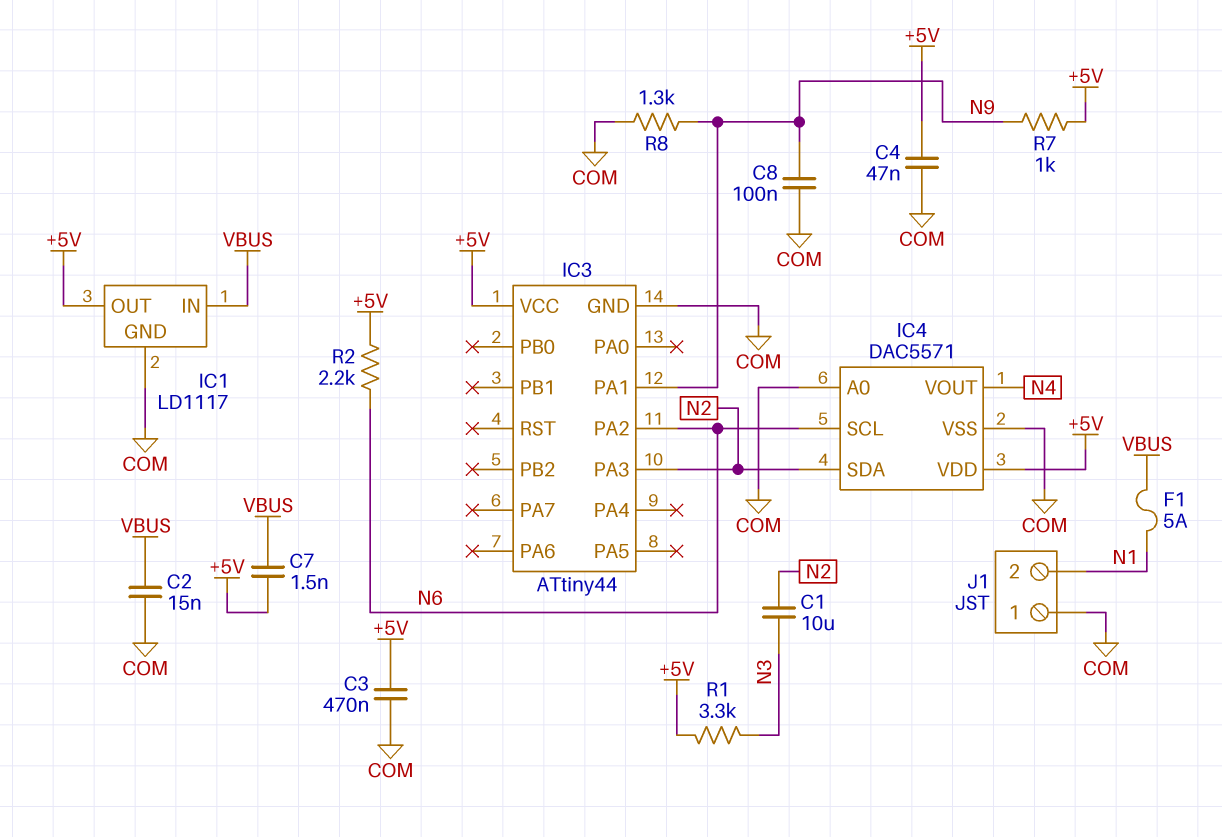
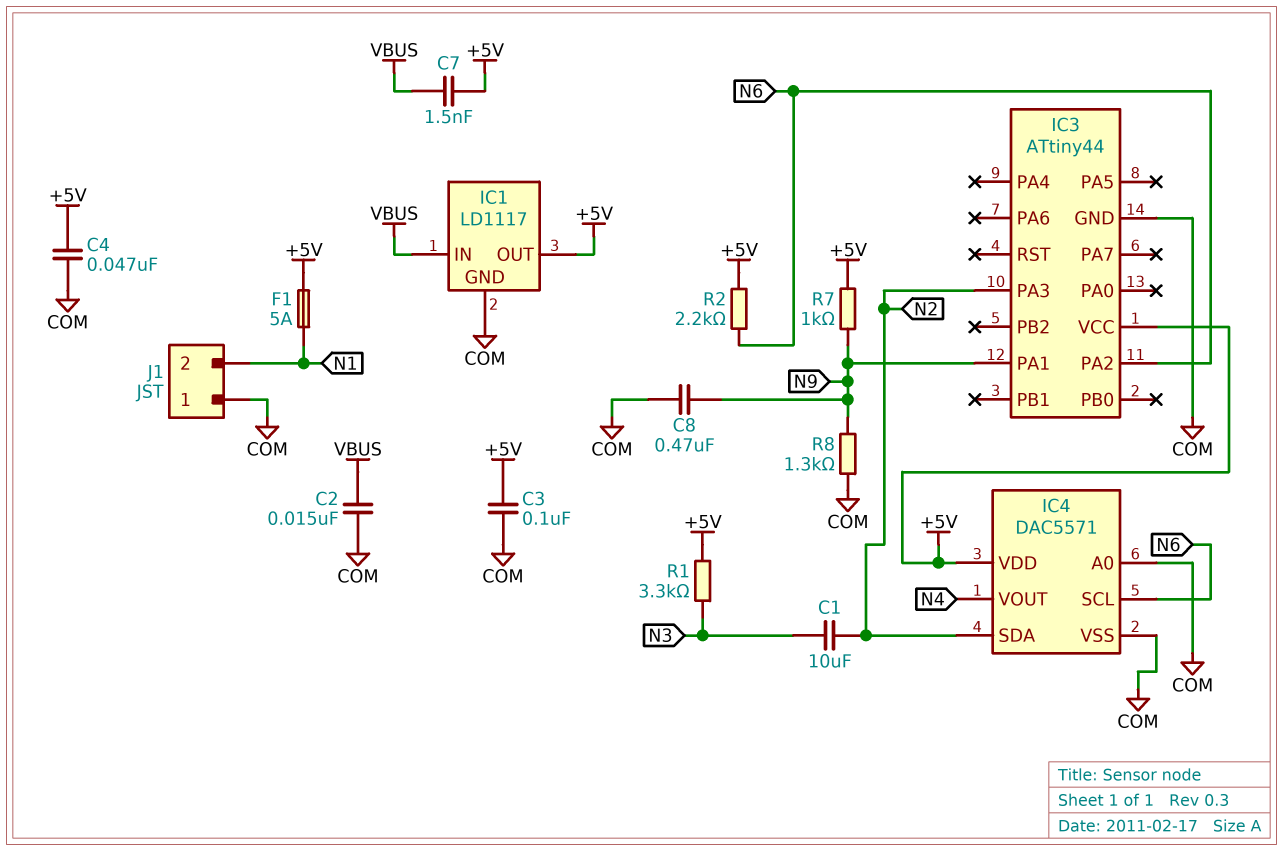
C3: 470nF (+5V, COM) -> 100nF (+5V, COM)
C8: 100nF (COM, N9) -> 470nF (COM, N9)
F1: 5A (N1, VBUS) -> 5A (+5V, N1)

